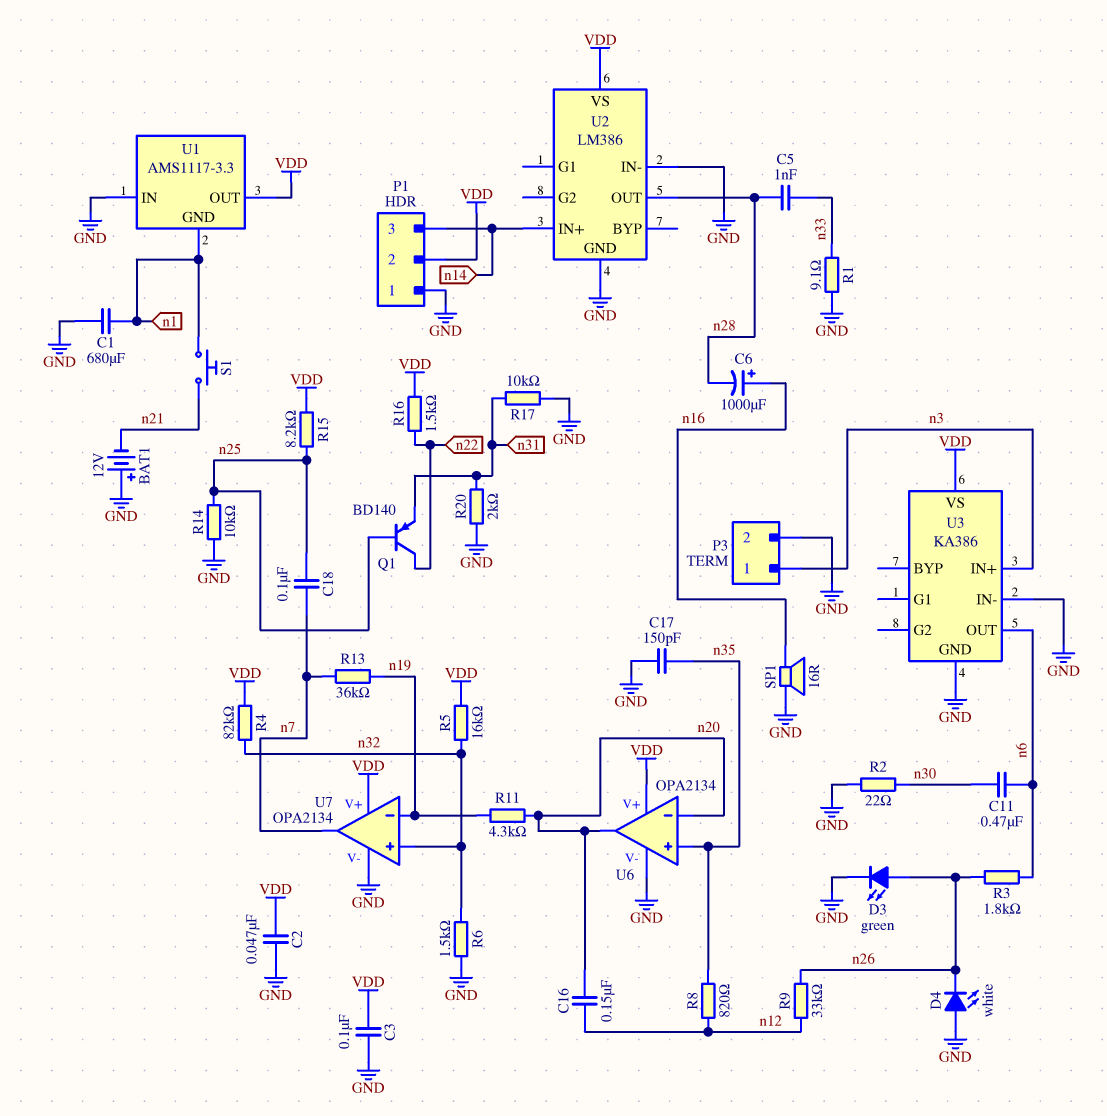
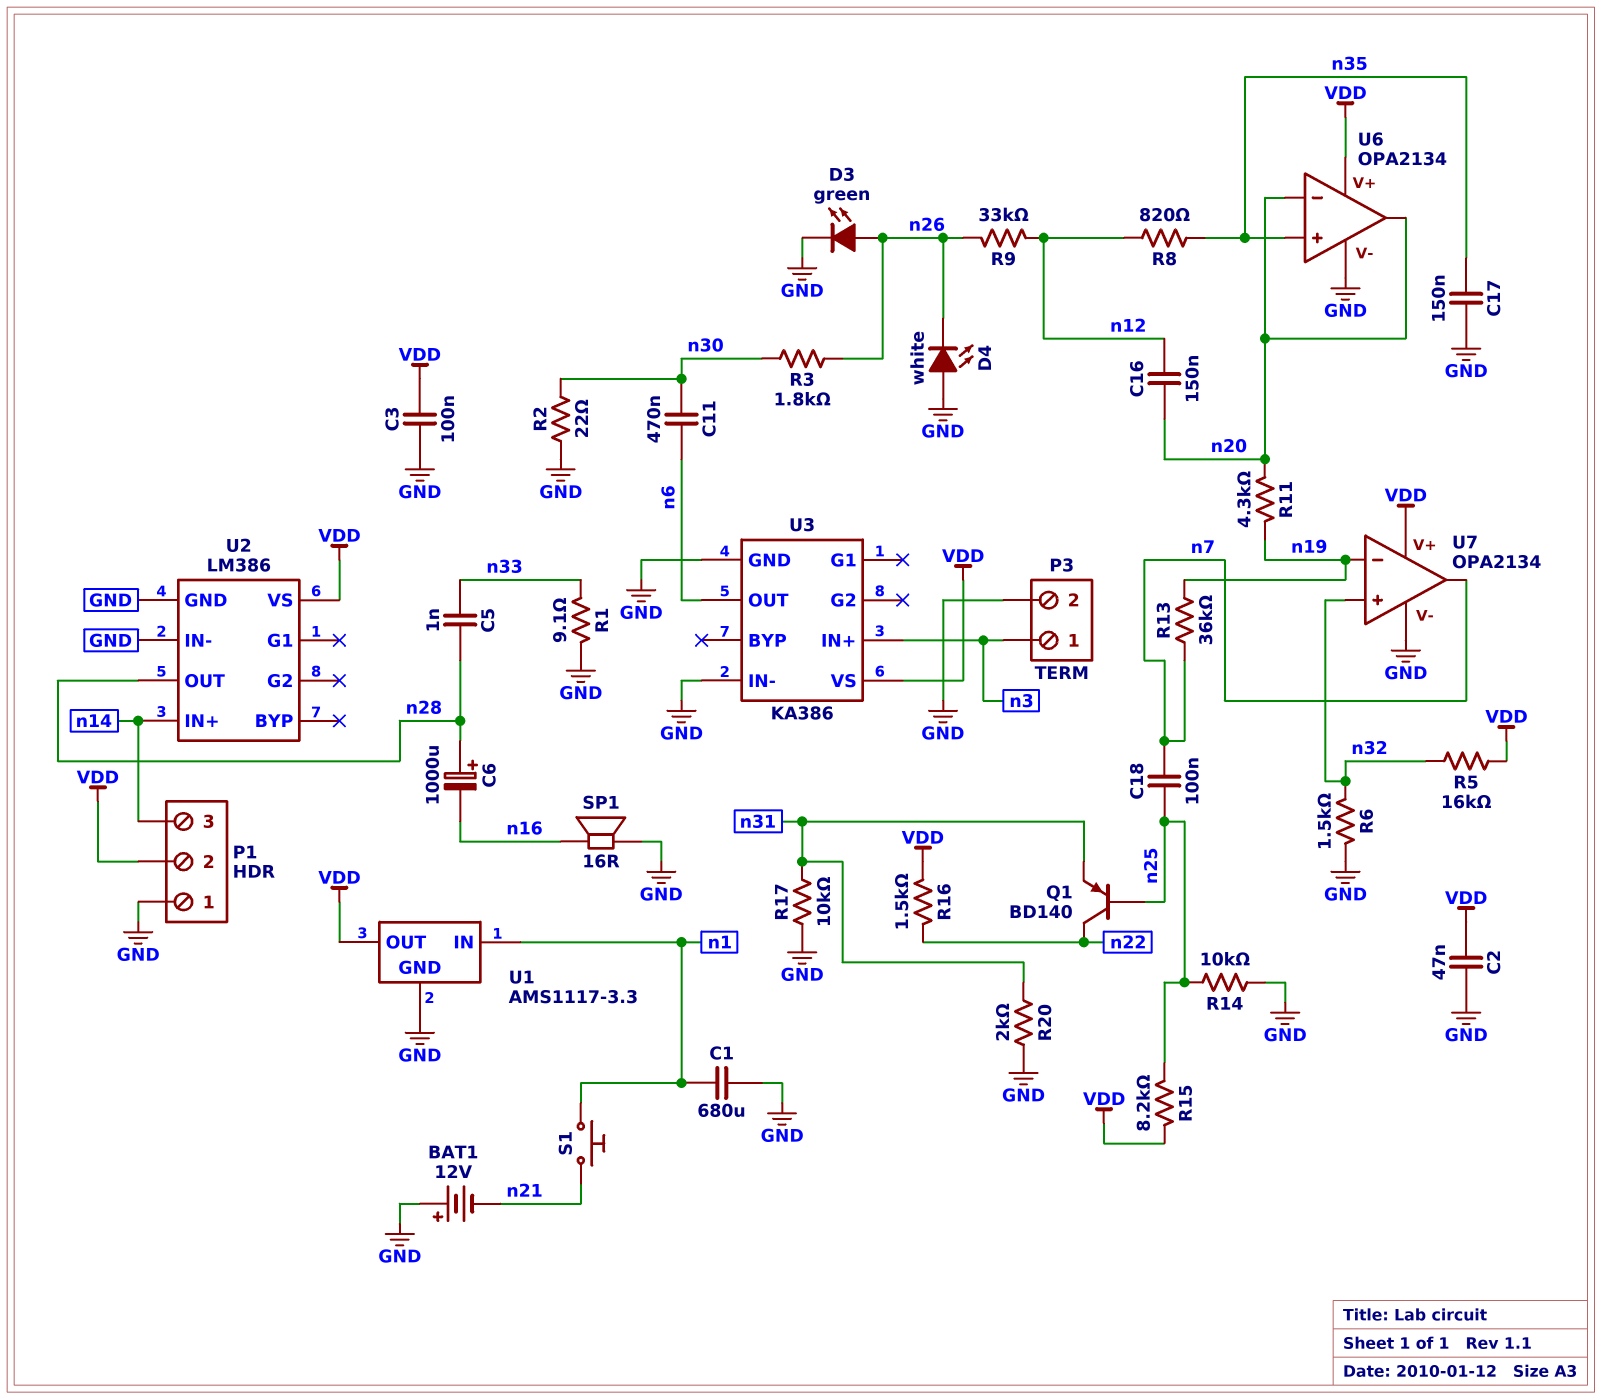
C6: 1000uF (plus n16, minus n28) -> 1000uF (plus n28, minus n16)
C17: 150pF (GND, n35) -> 150nF (GND, n35)
R3: 1.8k (n6, n26) -> 1.8k (n26, n30)
R4: 82k (VDD, n32) -> none
U1 pin GND: n1 -> GND
U1 pin IN: GND -> n1

